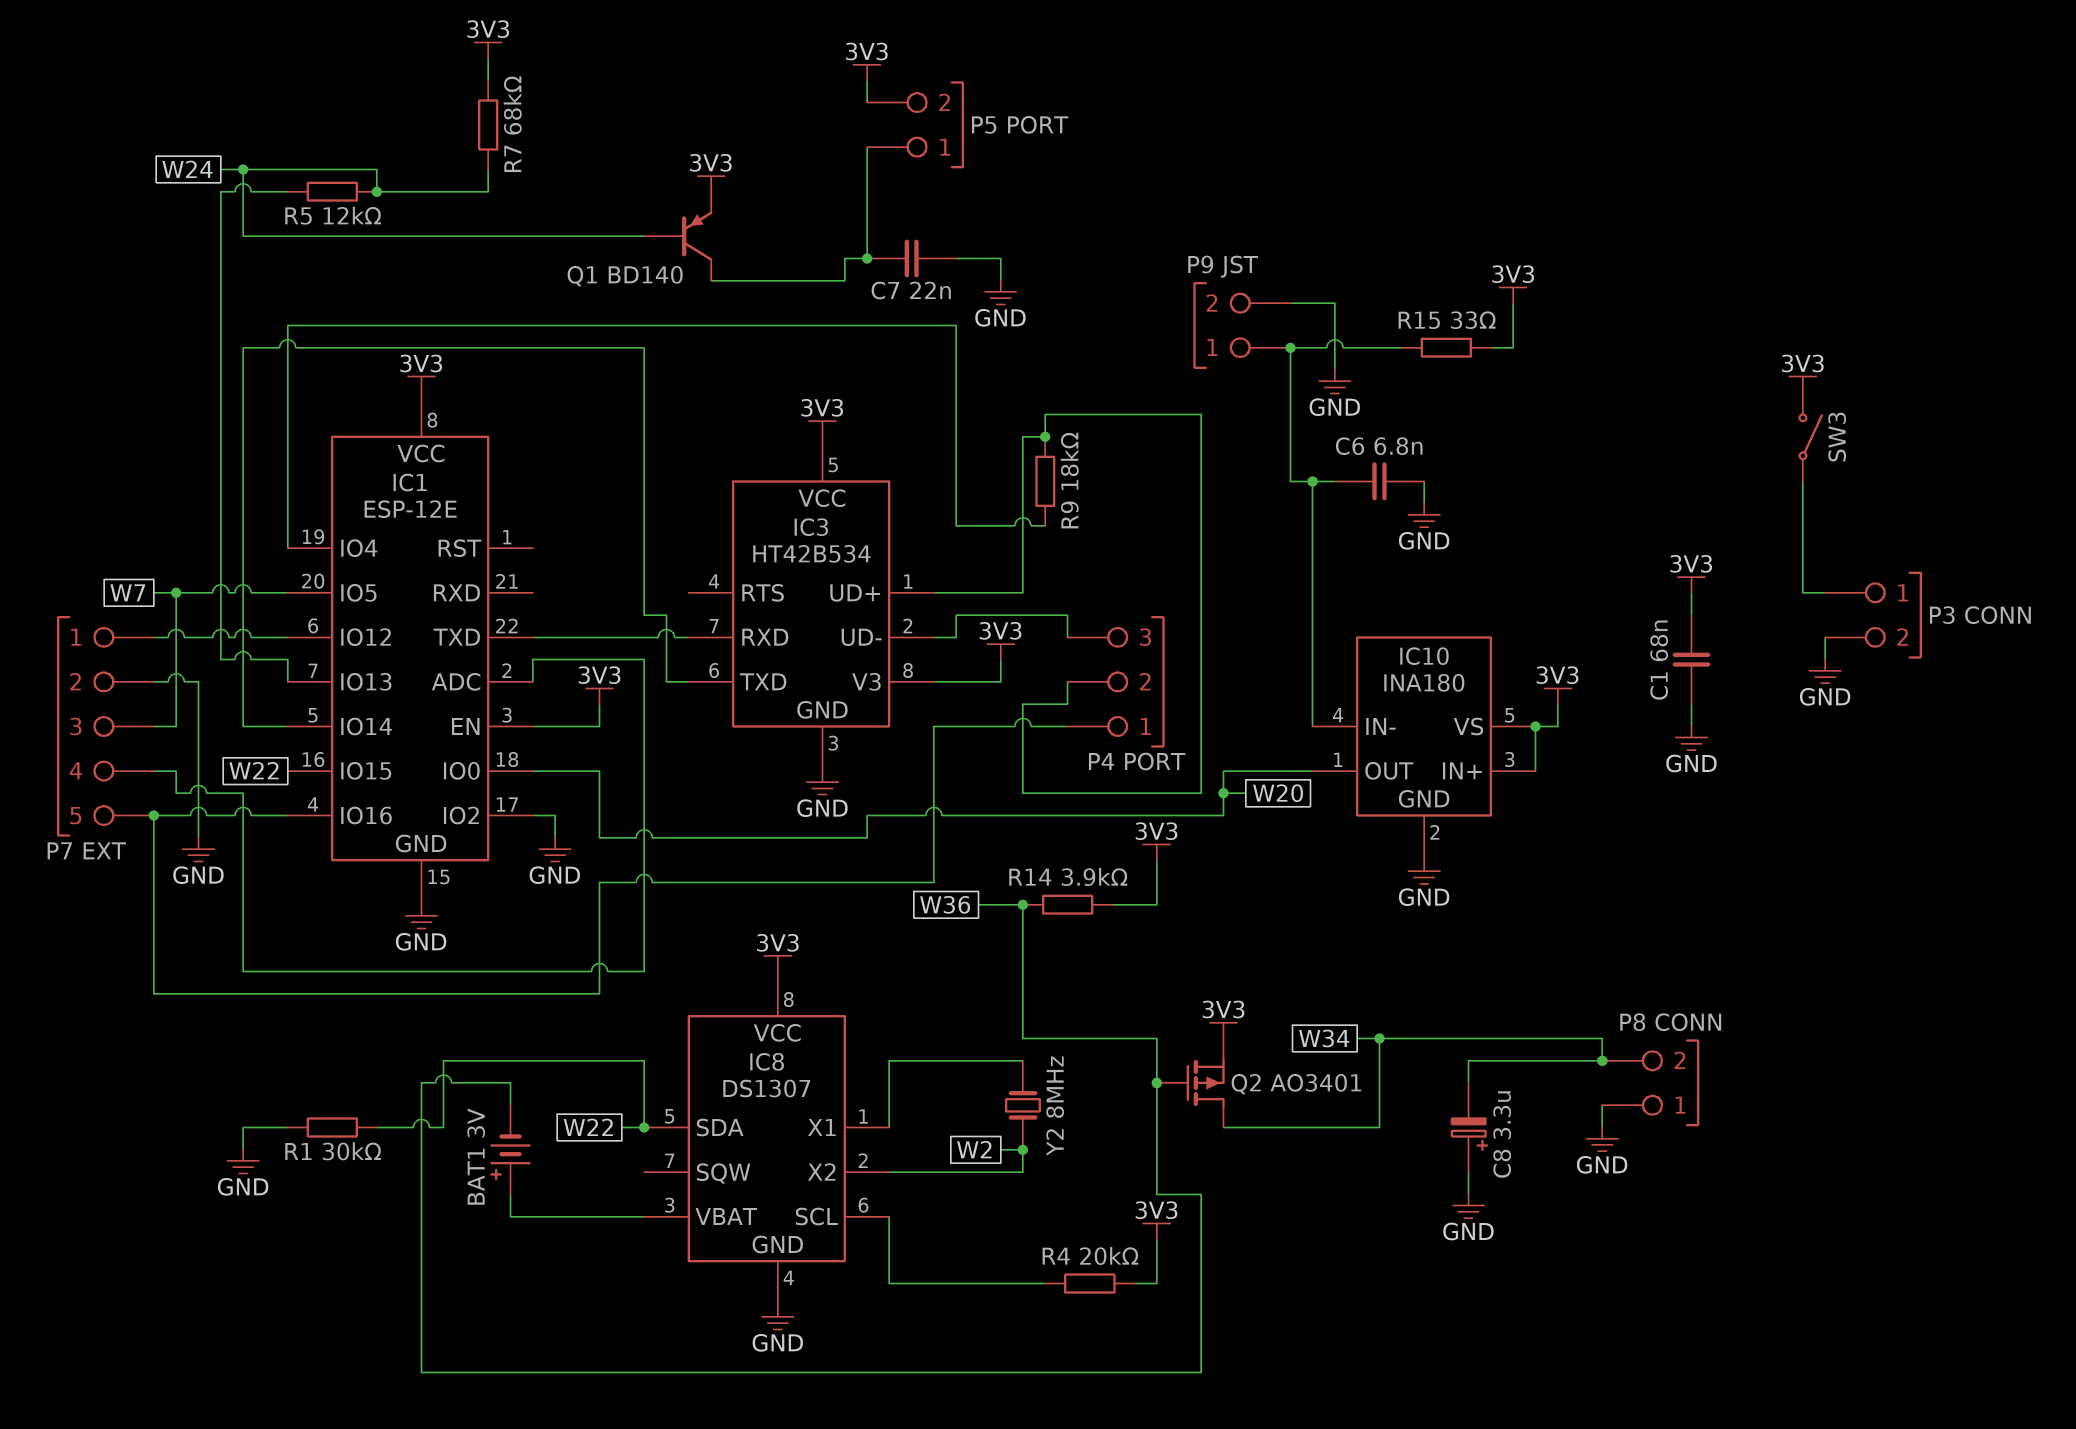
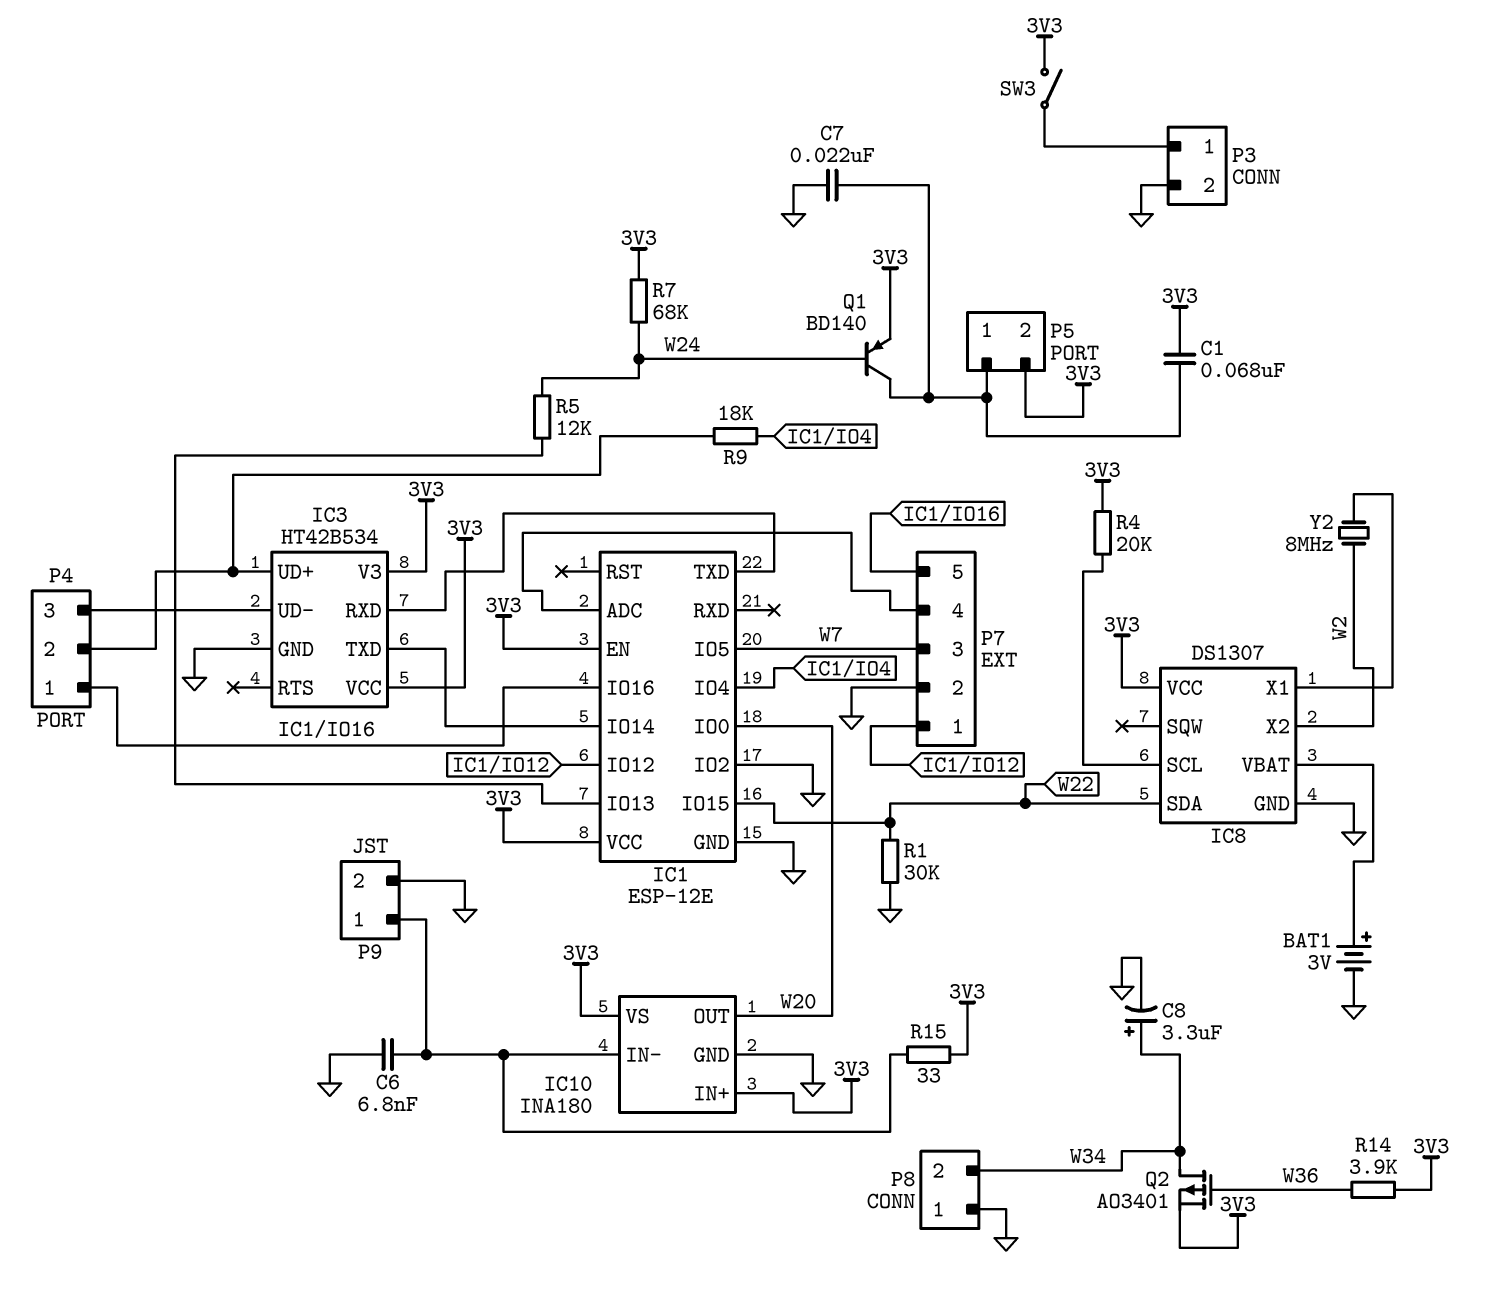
BAT1: 3V (plus IC8/VBAT, minus W36) -> 3V (plus IC8/VBAT, minus GND)
C1: 68nF (3V3, GND) -> 68nF (3V3, P5/1)
C8: 3.3uF (plus GND, minus W34) -> 3.3uF (plus W34, minus GND)

